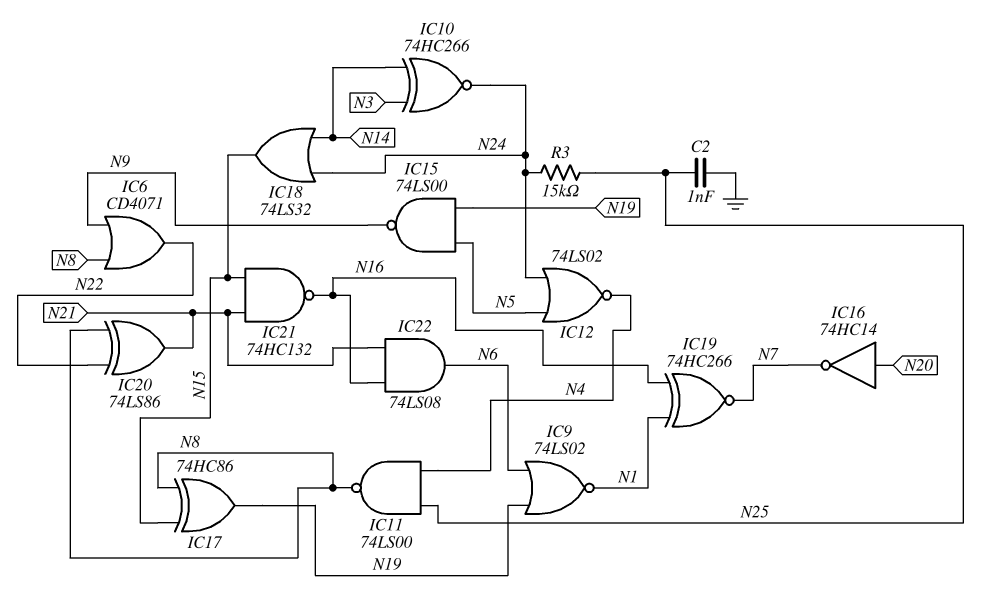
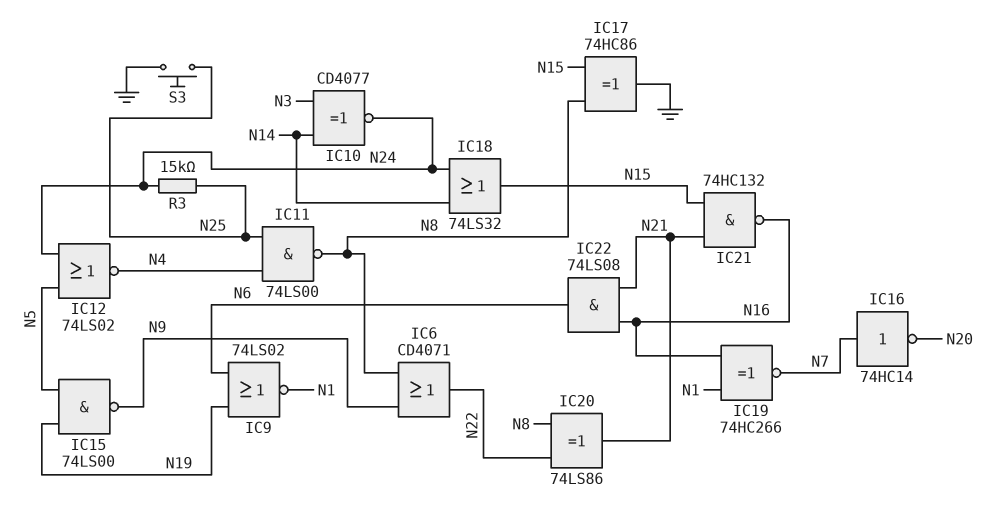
C2: 1nF (GND, N25) -> none
IC10: XNOR 74HC266 (in N3, in N14, out N24) -> XNOR CD4077 (in N3, in N14, out N24)
IC16: NOT 74HC14 (in N20, out N7) -> NOT 74HC14 (in N7, out N20)
IC17: XOR 74HC86 (in N8, in N15, out N19) -> XOR 74HC86 (in N8, in N15, out GND)
S3: none -> button (GND, N25)

